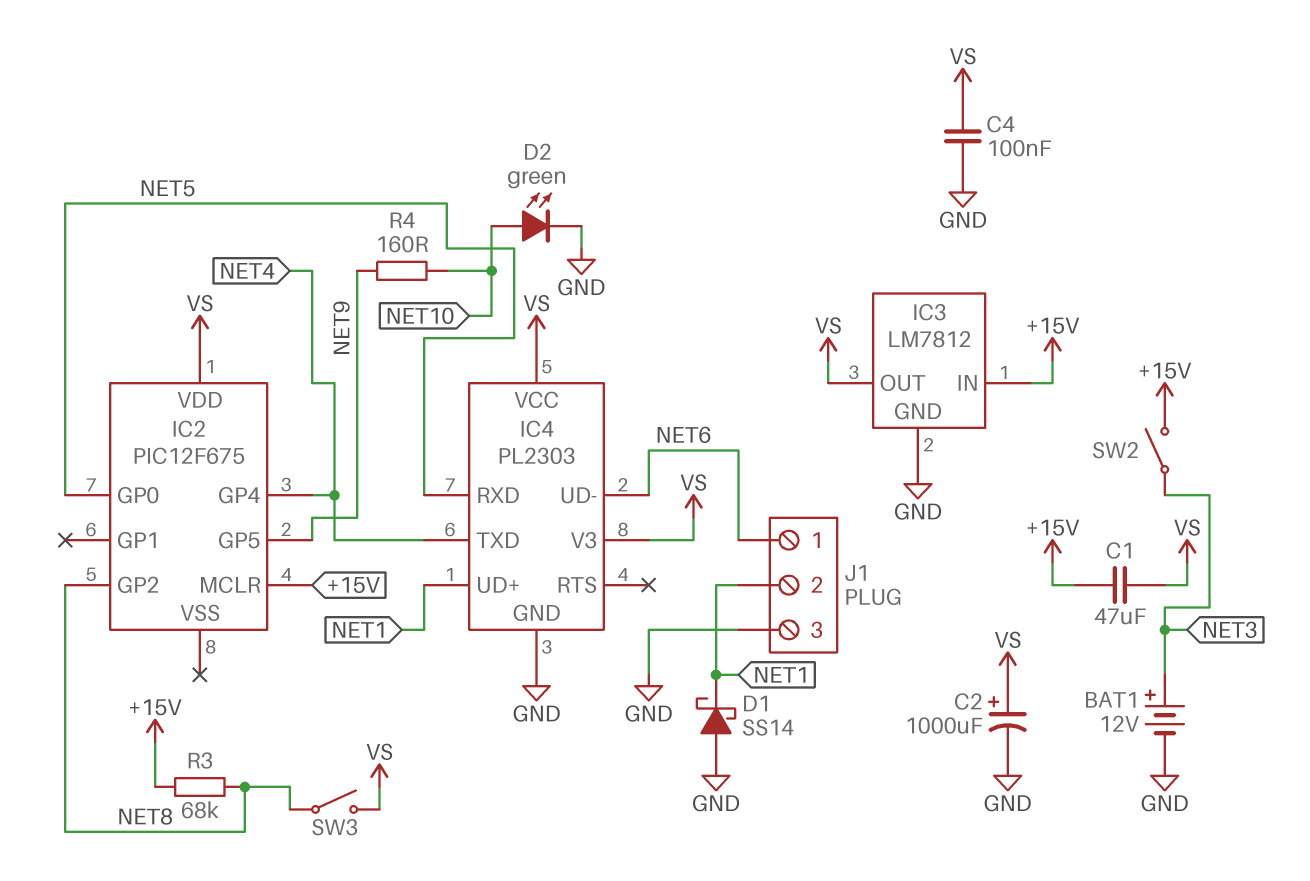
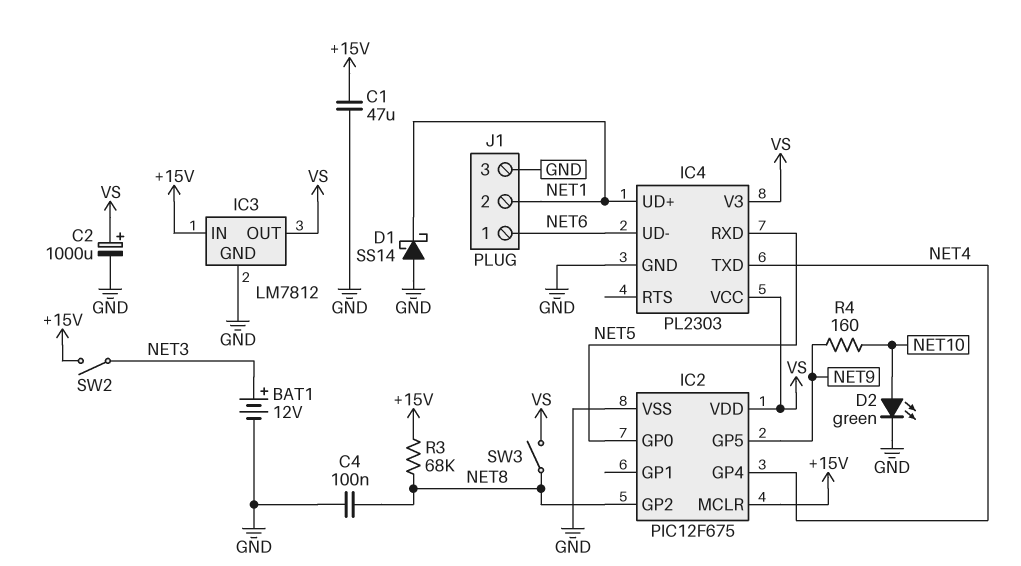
C1: 47uF (+15V, VS) -> 47uF (+15V, GND)
C4: 100nF (GND, VS) -> 100nF (GND, NET8)
IC2 pin VSS: none -> GND

